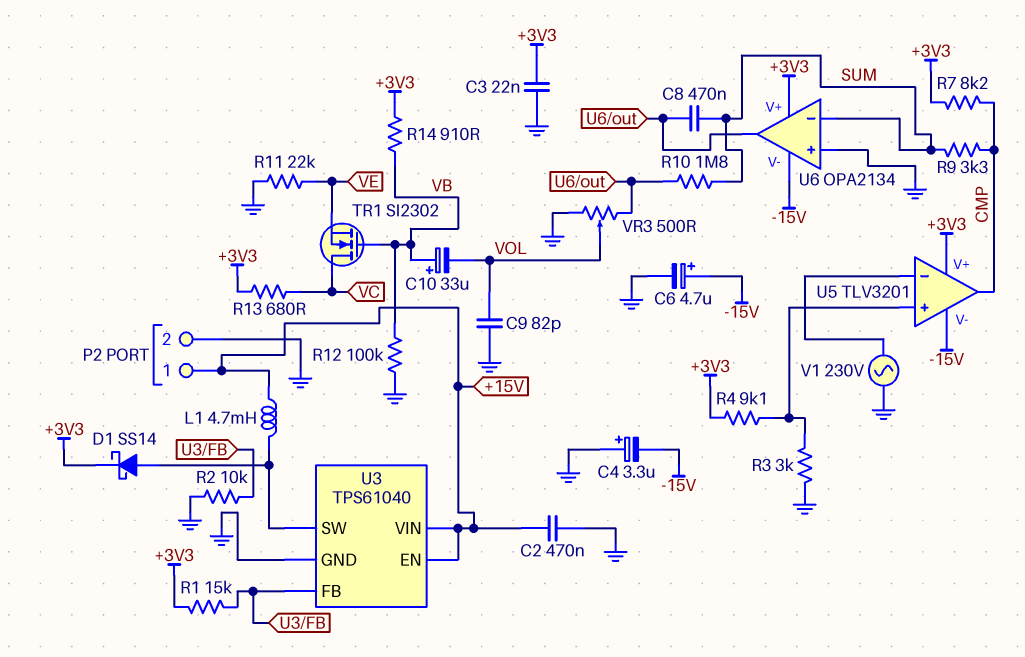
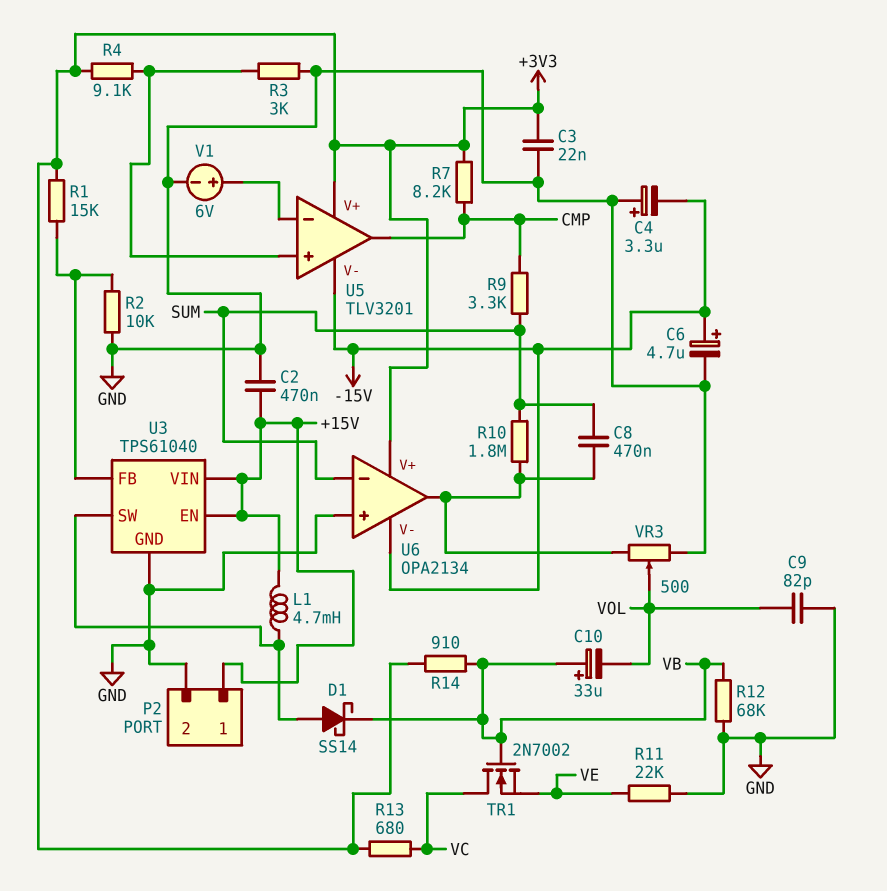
D1: schottky SS14 (A U3/SW, K +3V3) -> schottky SS14 (A U3/SW, K VB)
R12: 100k (GND, VB) -> 68k (GND, VB)
TR1: NMOS SI2302 (G VB, D VC, S VE) -> NMOS 2N7002 (G VB, D VC, S VE)
V1: AC 230V (GND, U5/in-) -> 6V (plus U5/in-, minus GND)

